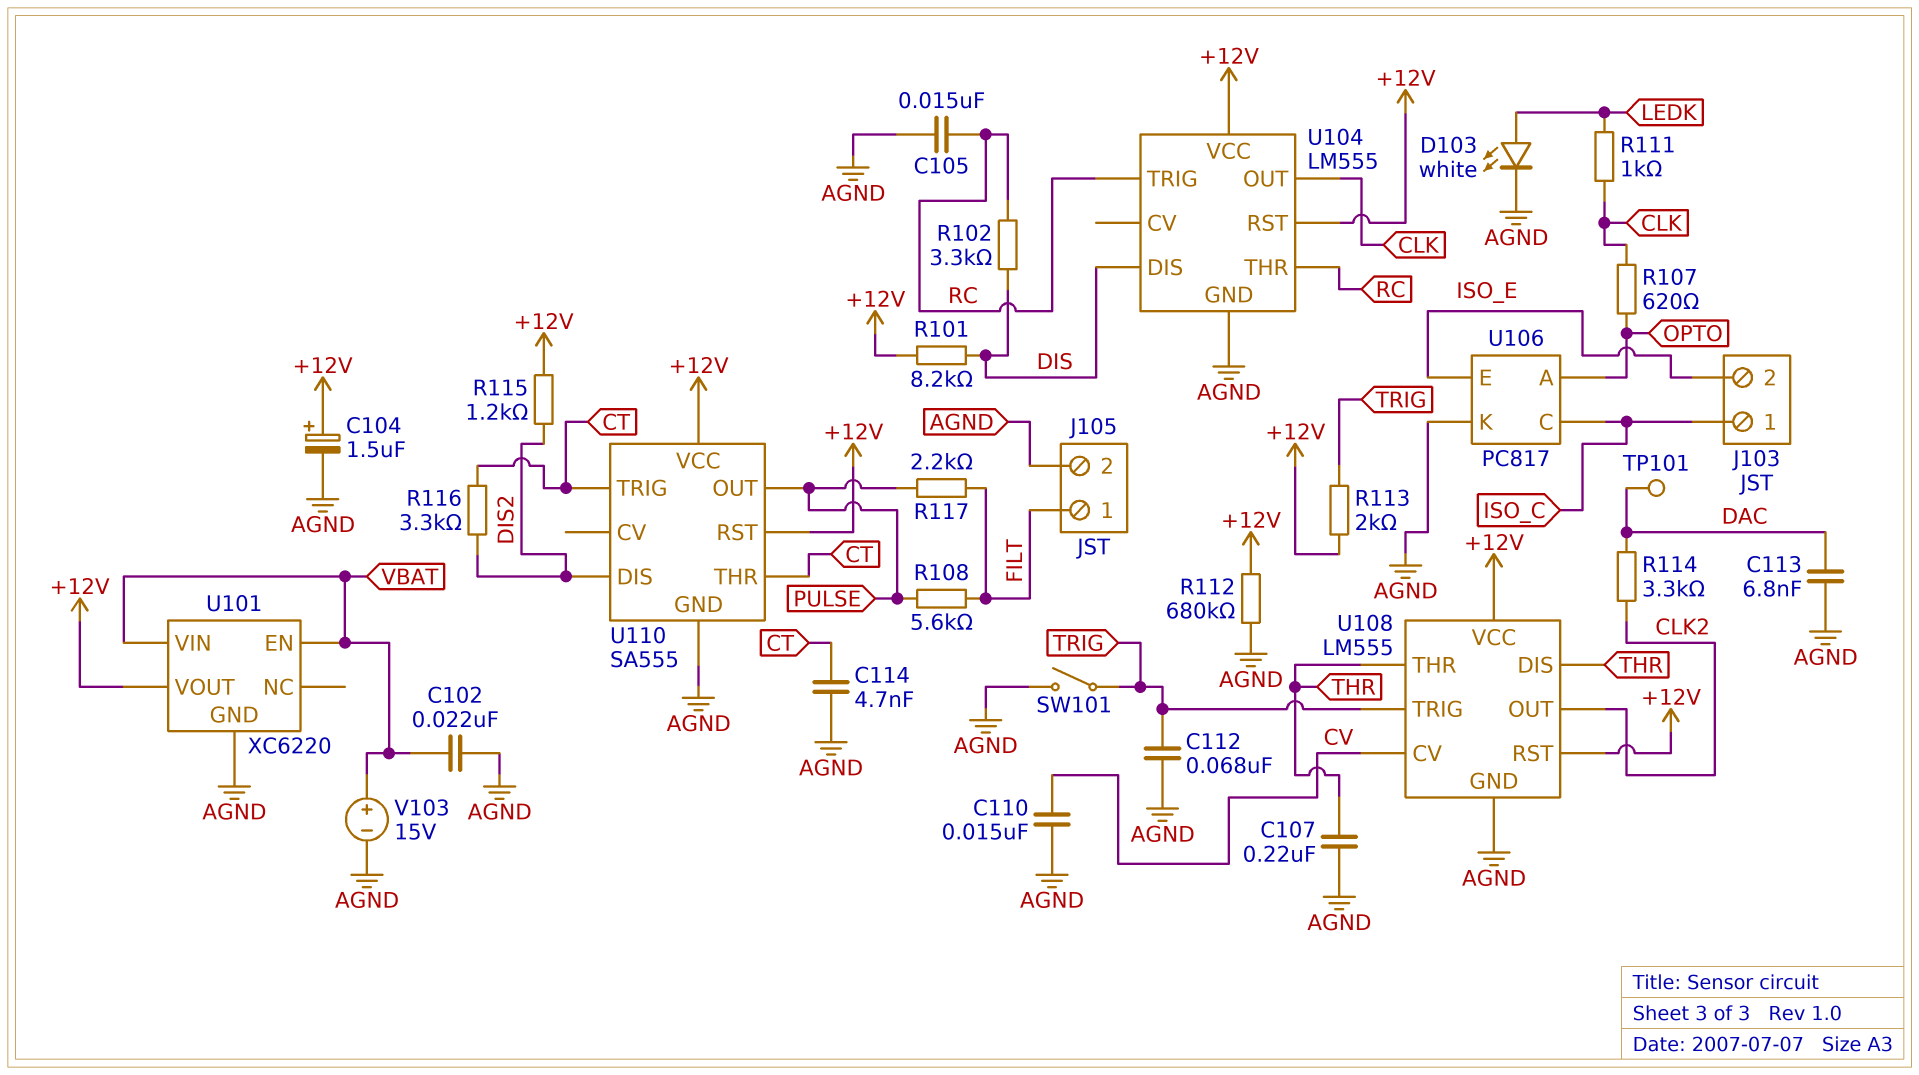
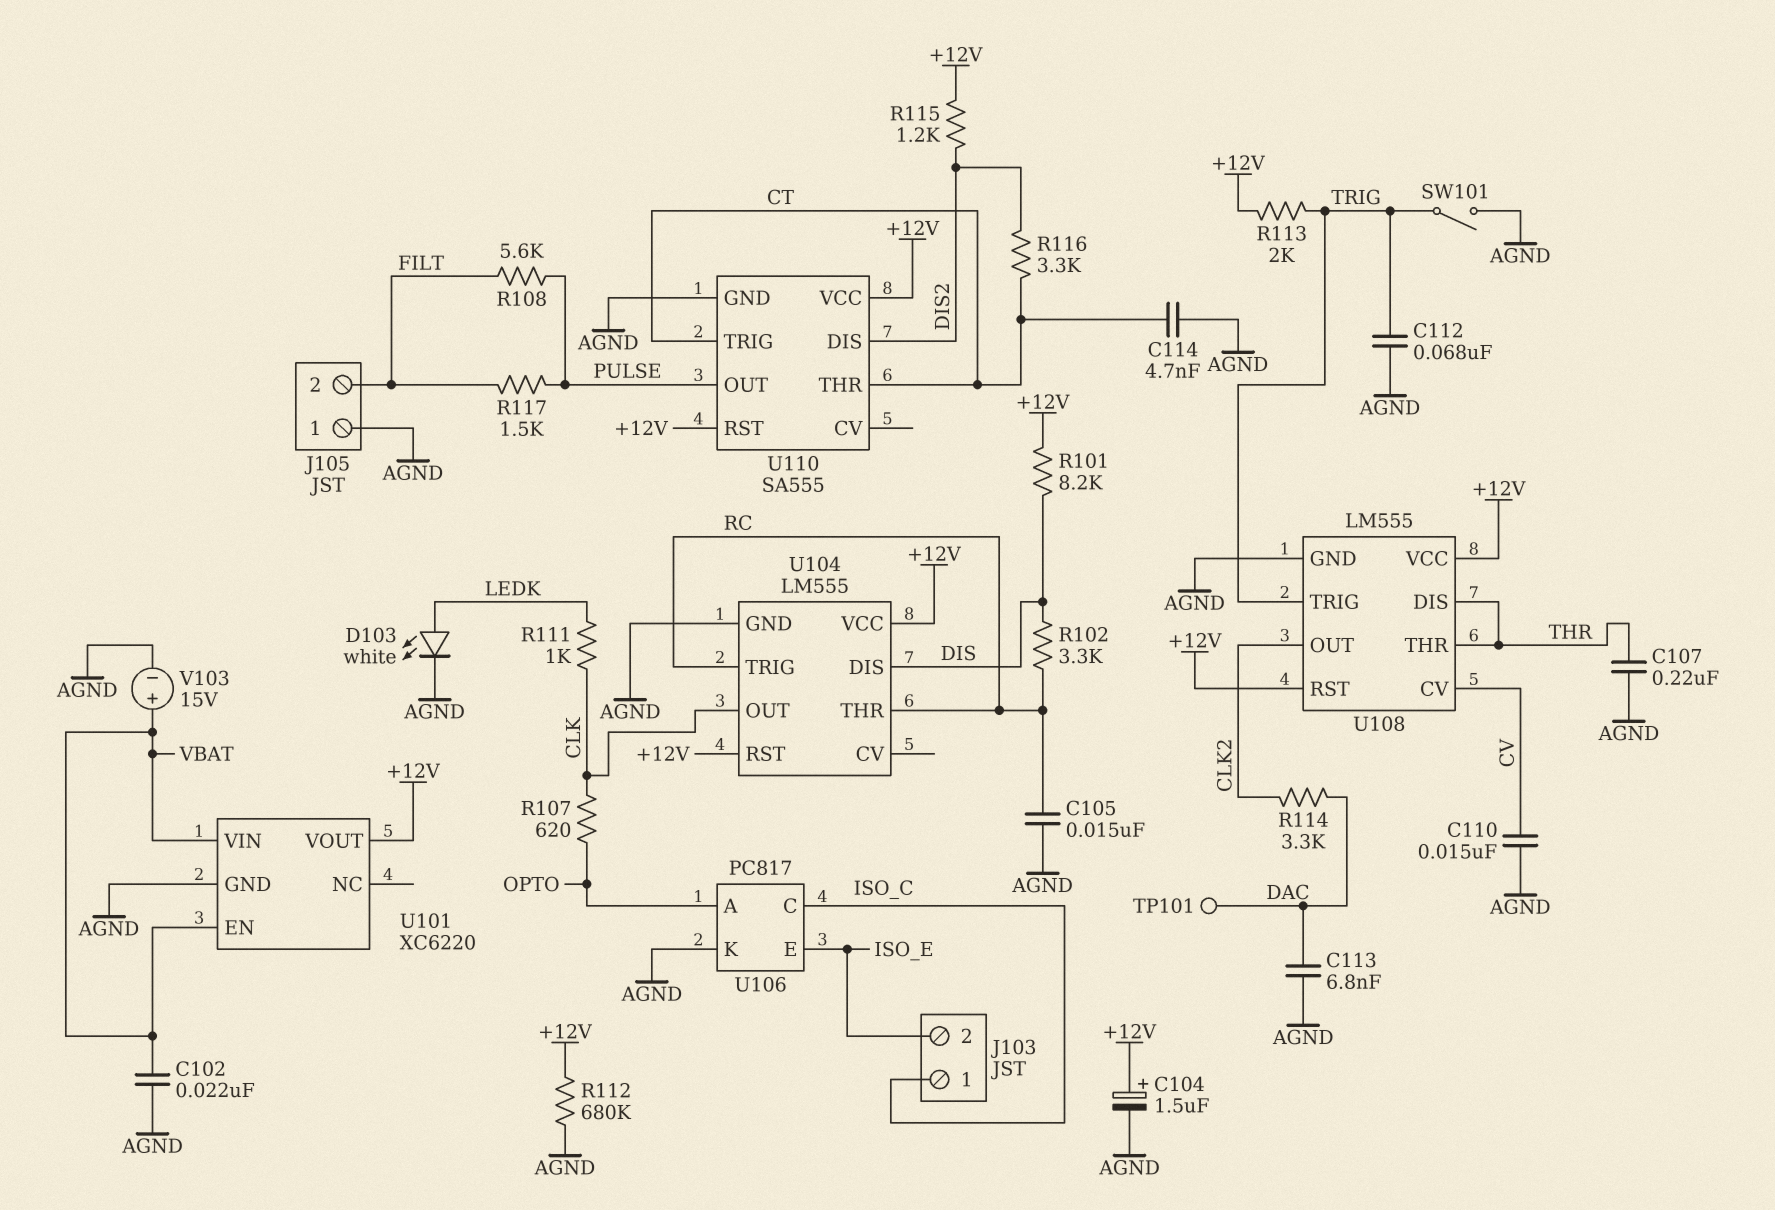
J105 pin 1: FILT -> AGND
J105 pin 2: AGND -> FILT
R117: 2.2k (FILT, PULSE) -> 1.5k (FILT, PULSE)

